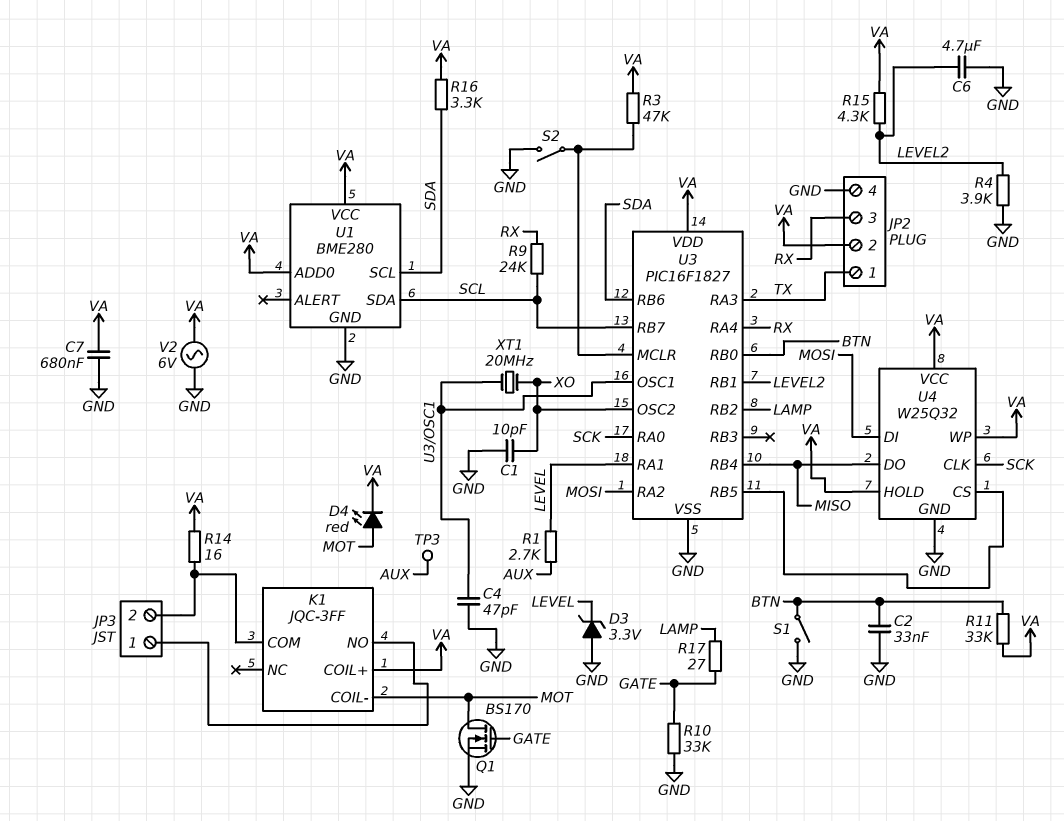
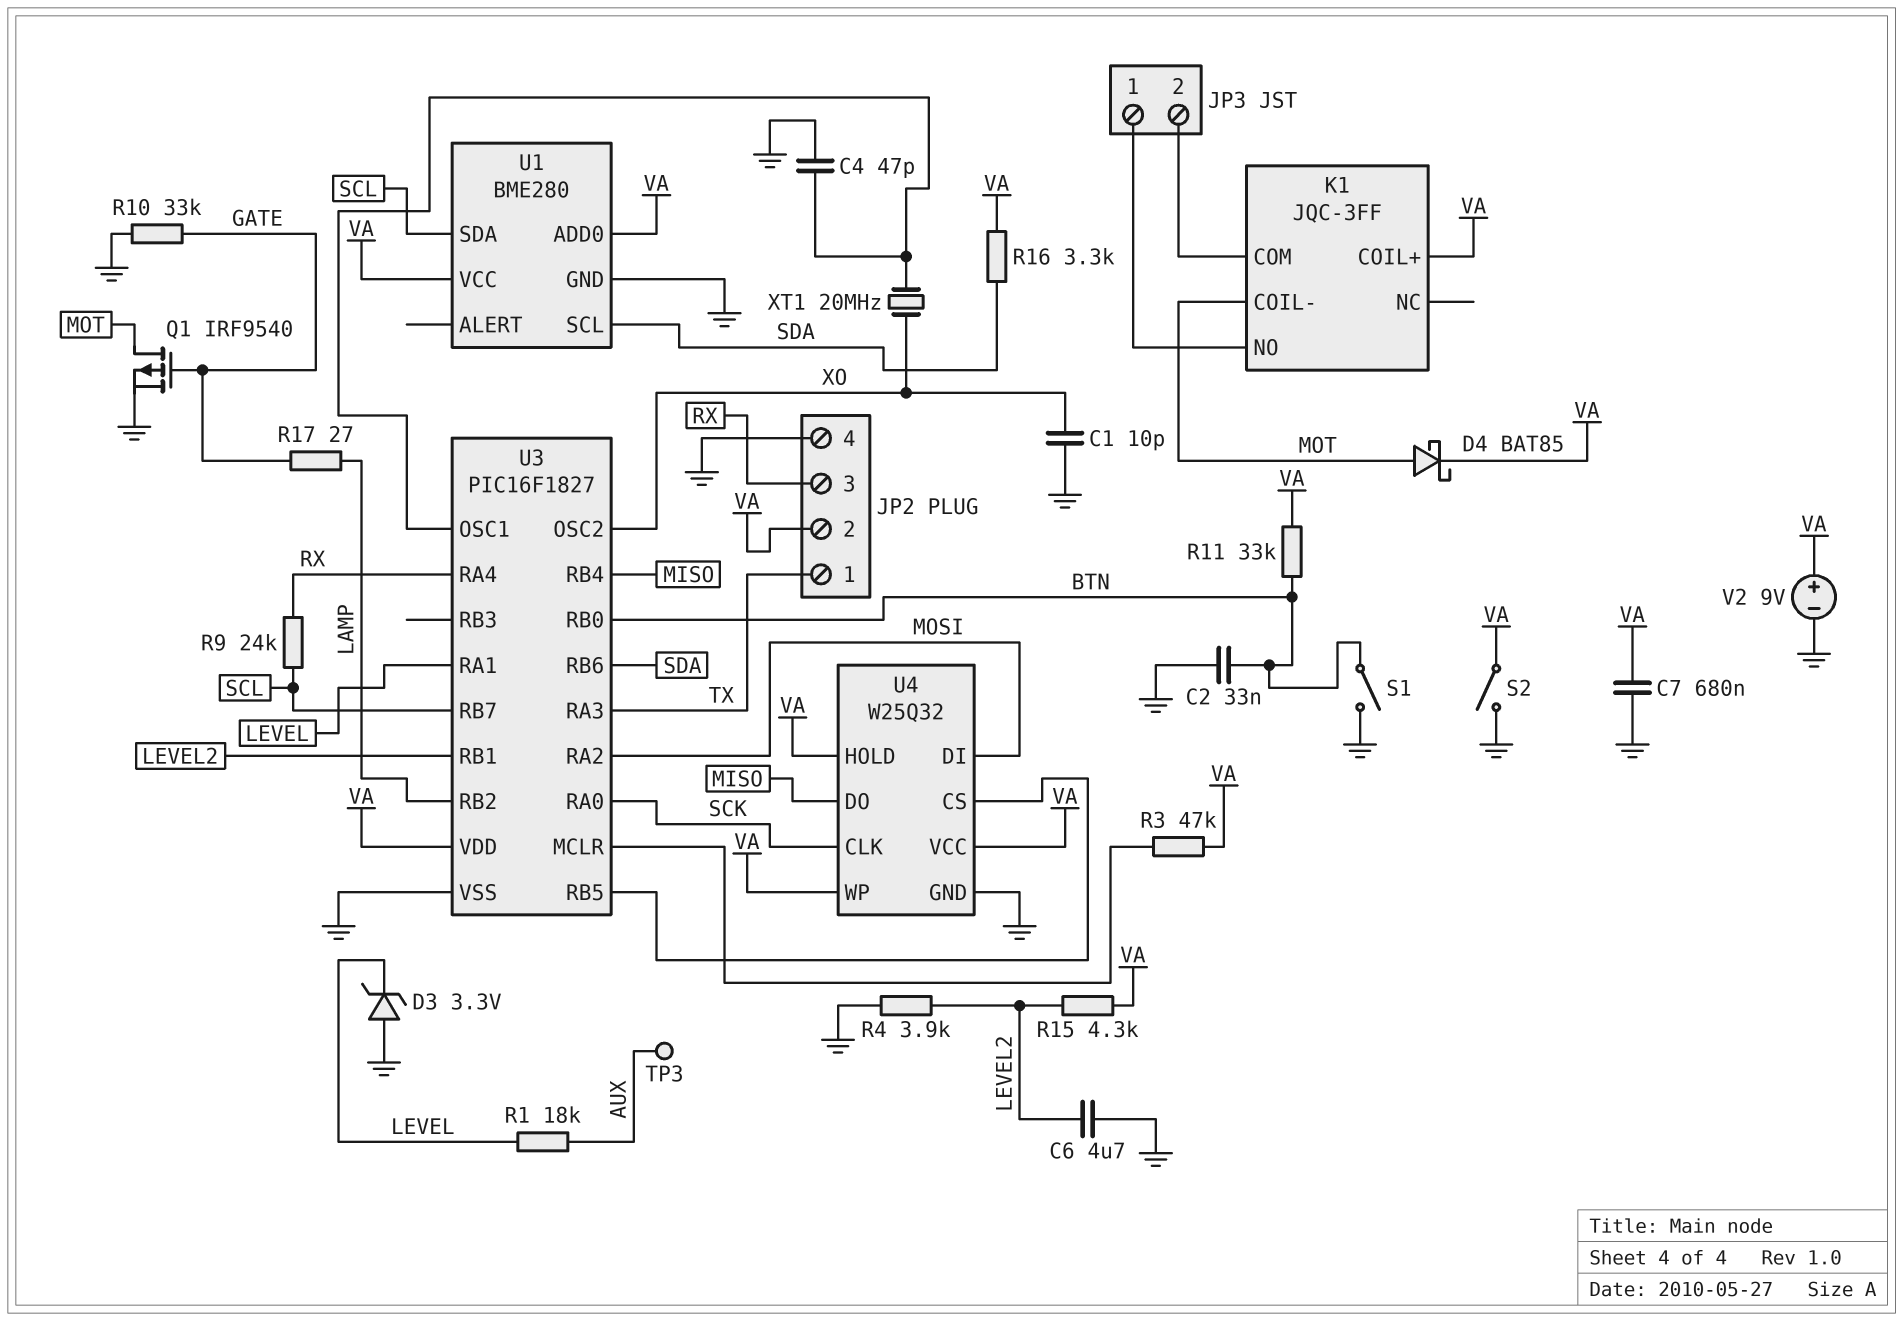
D4: LED red (A MOT, K VA) -> schottky BAT85 (A MOT, K VA)
Q1: NMOS BS170 (G GATE, D MOT, S GND) -> PMOS IRF9540 (G GATE, D MOT, S GND)
R1: 2.7k (AUX, LEVEL) -> 18k (AUX, LEVEL)
R14: 16 (JP3/2, VA) -> none
S2: switch (GND, U3/MCLR) -> switch (GND, VA)
V2: AC 6V (GND, VA) -> 9V (plus VA, minus GND)

